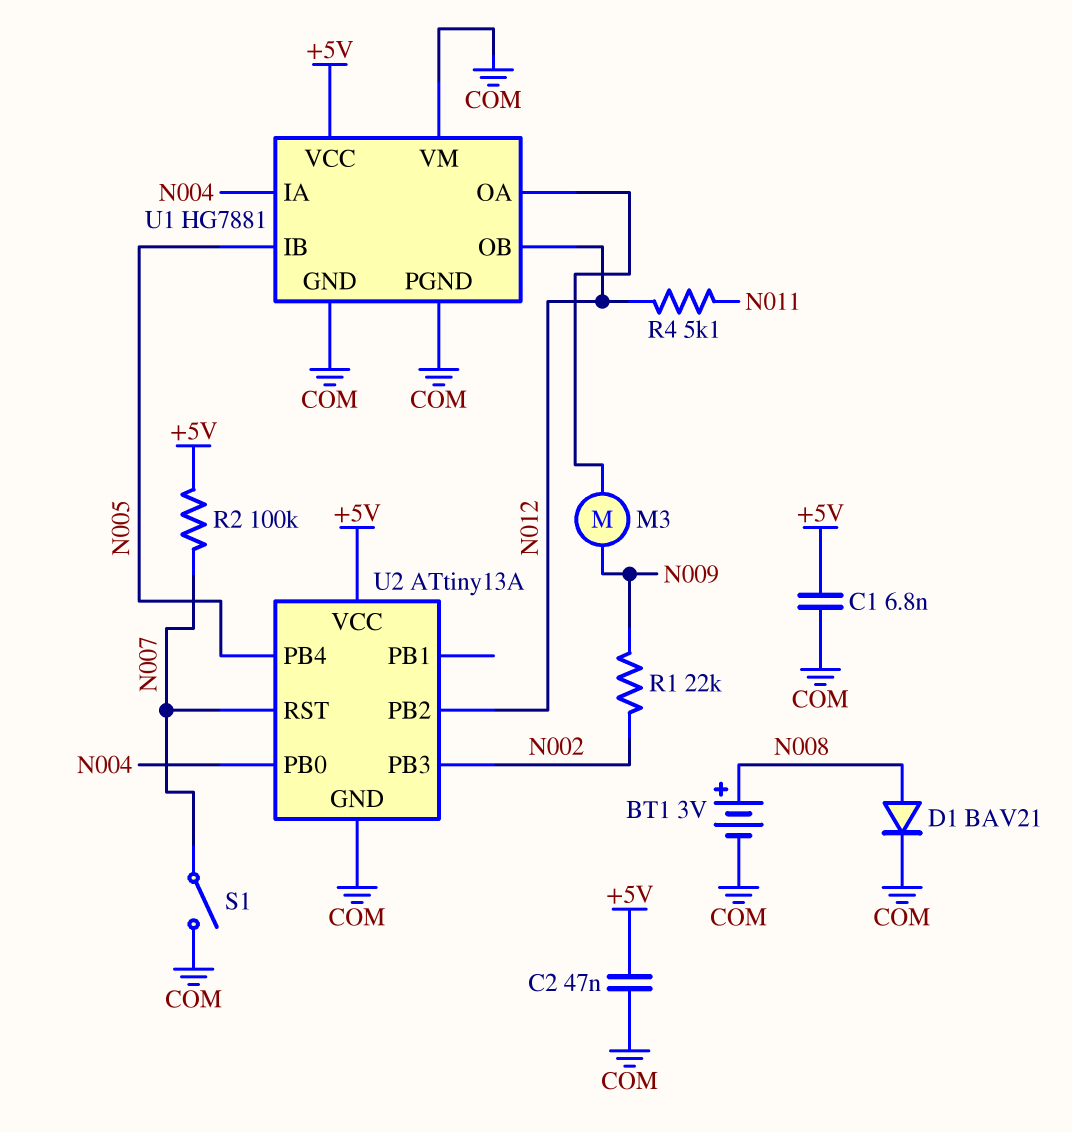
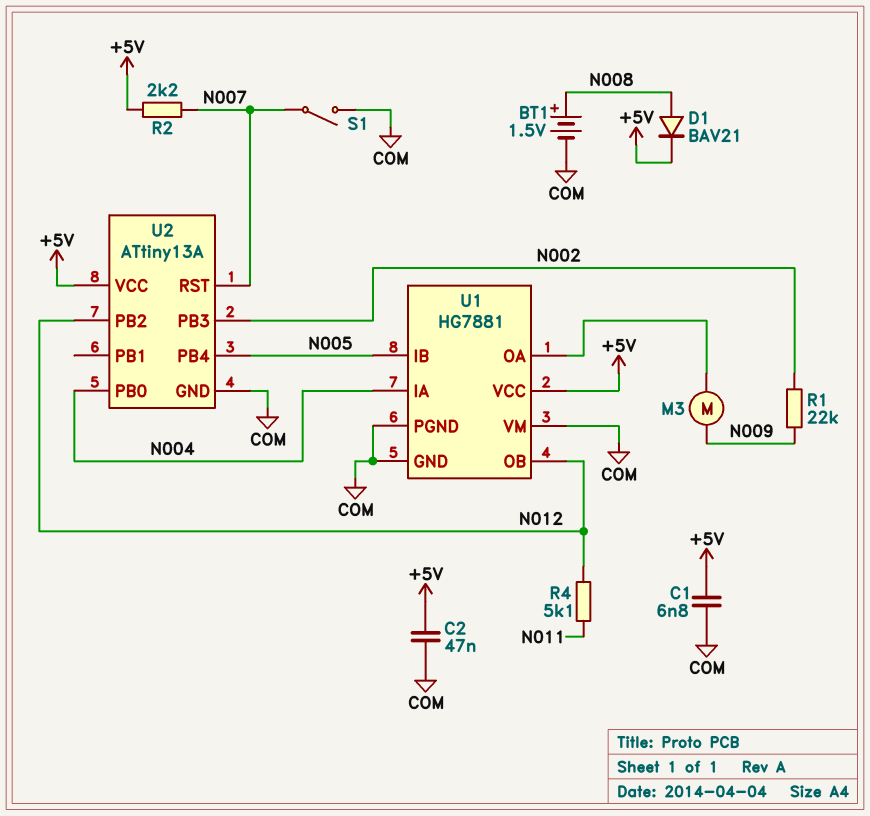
BT1: 3V (plus N008, minus COM) -> 1.5V (plus N008, minus COM)
D1: diode BAV21 (A N008, K COM) -> diode BAV21 (A N008, K +5V)
R2: 100k (+5V, N007) -> 2.2k (+5V, N007)

